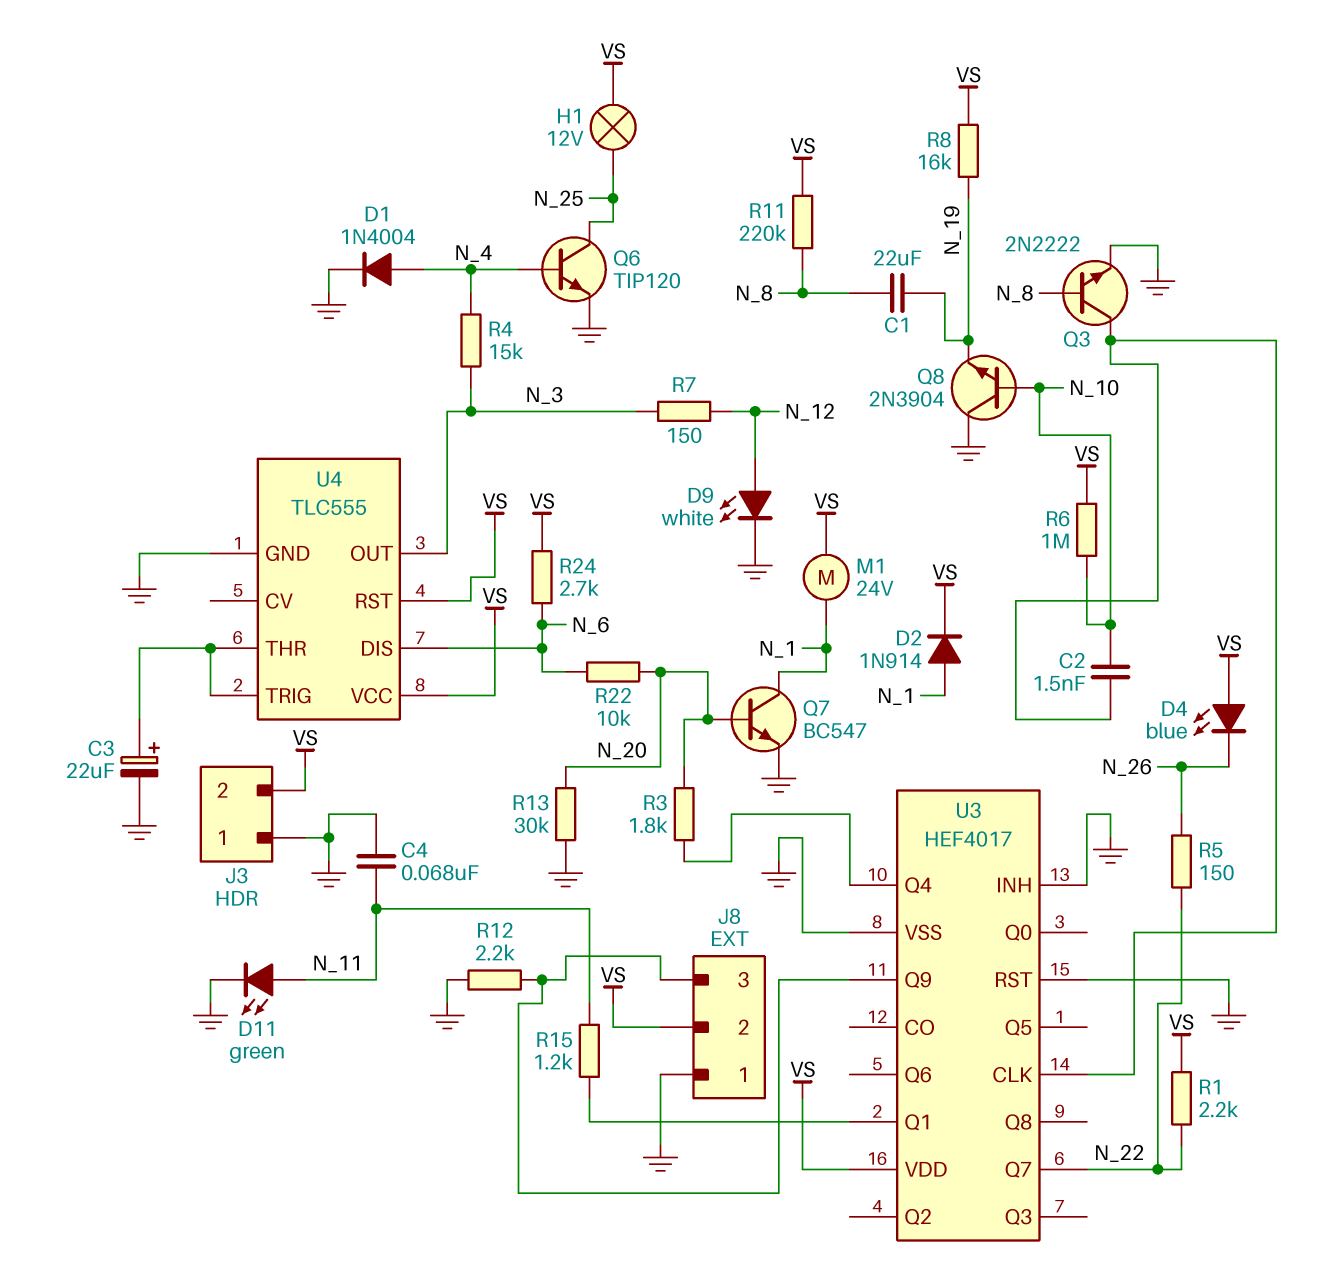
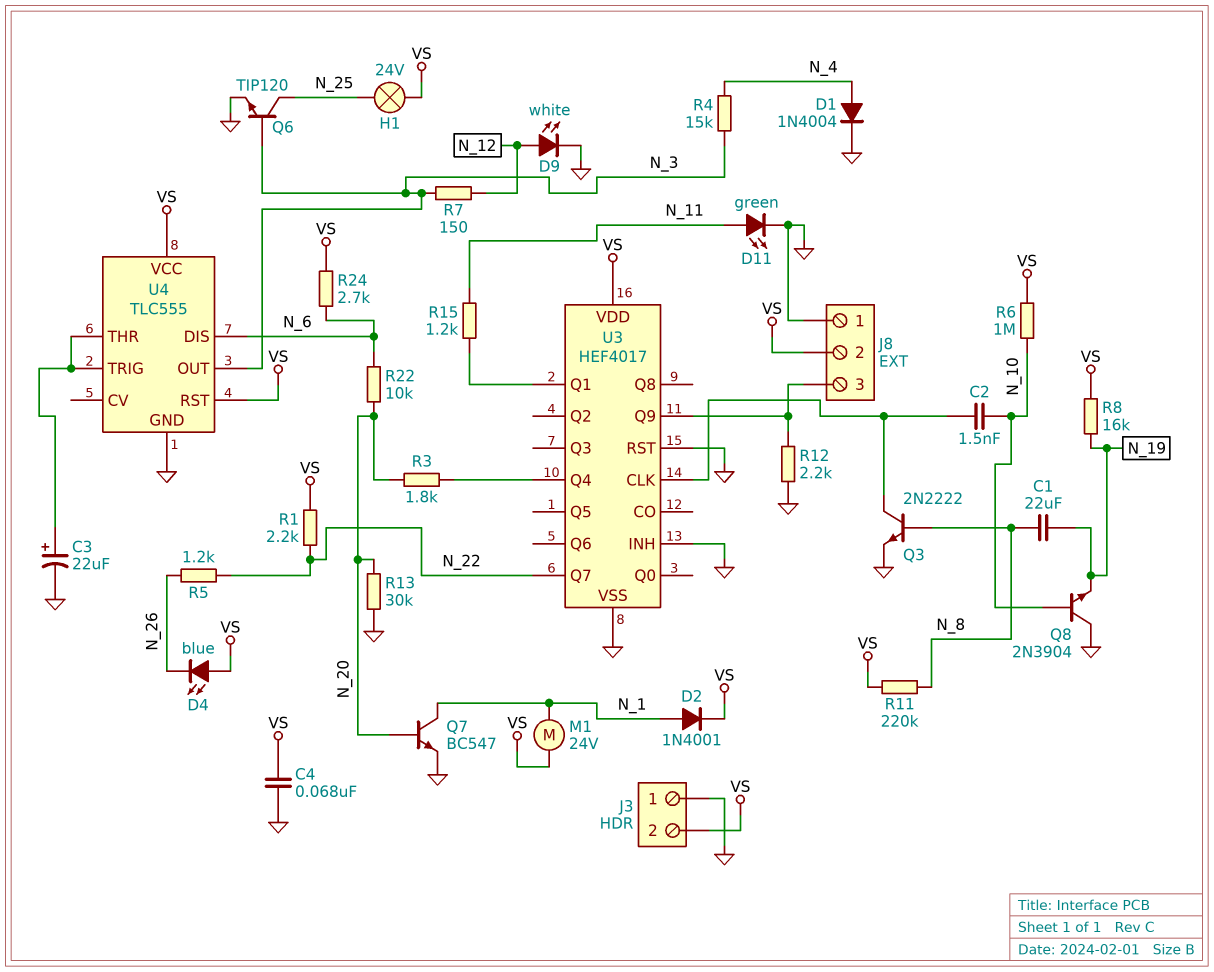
C4: 68nF (GND, N_11) -> 68nF (GND, VS)
D2: diode 1N914 (A N_1, K VS) -> diode 1N4001 (A N_1, K VS)
H1: lamp 12V (N_25, VS) -> lamp 24V (N_25, VS)
Q6: NPN TIP120 (B N_4, C N_25, E GND) -> NPN TIP120 (B N_3, C N_25, E GND)
R5: 150 (N_22, N_26) -> 1.2k (N_22, N_26)

